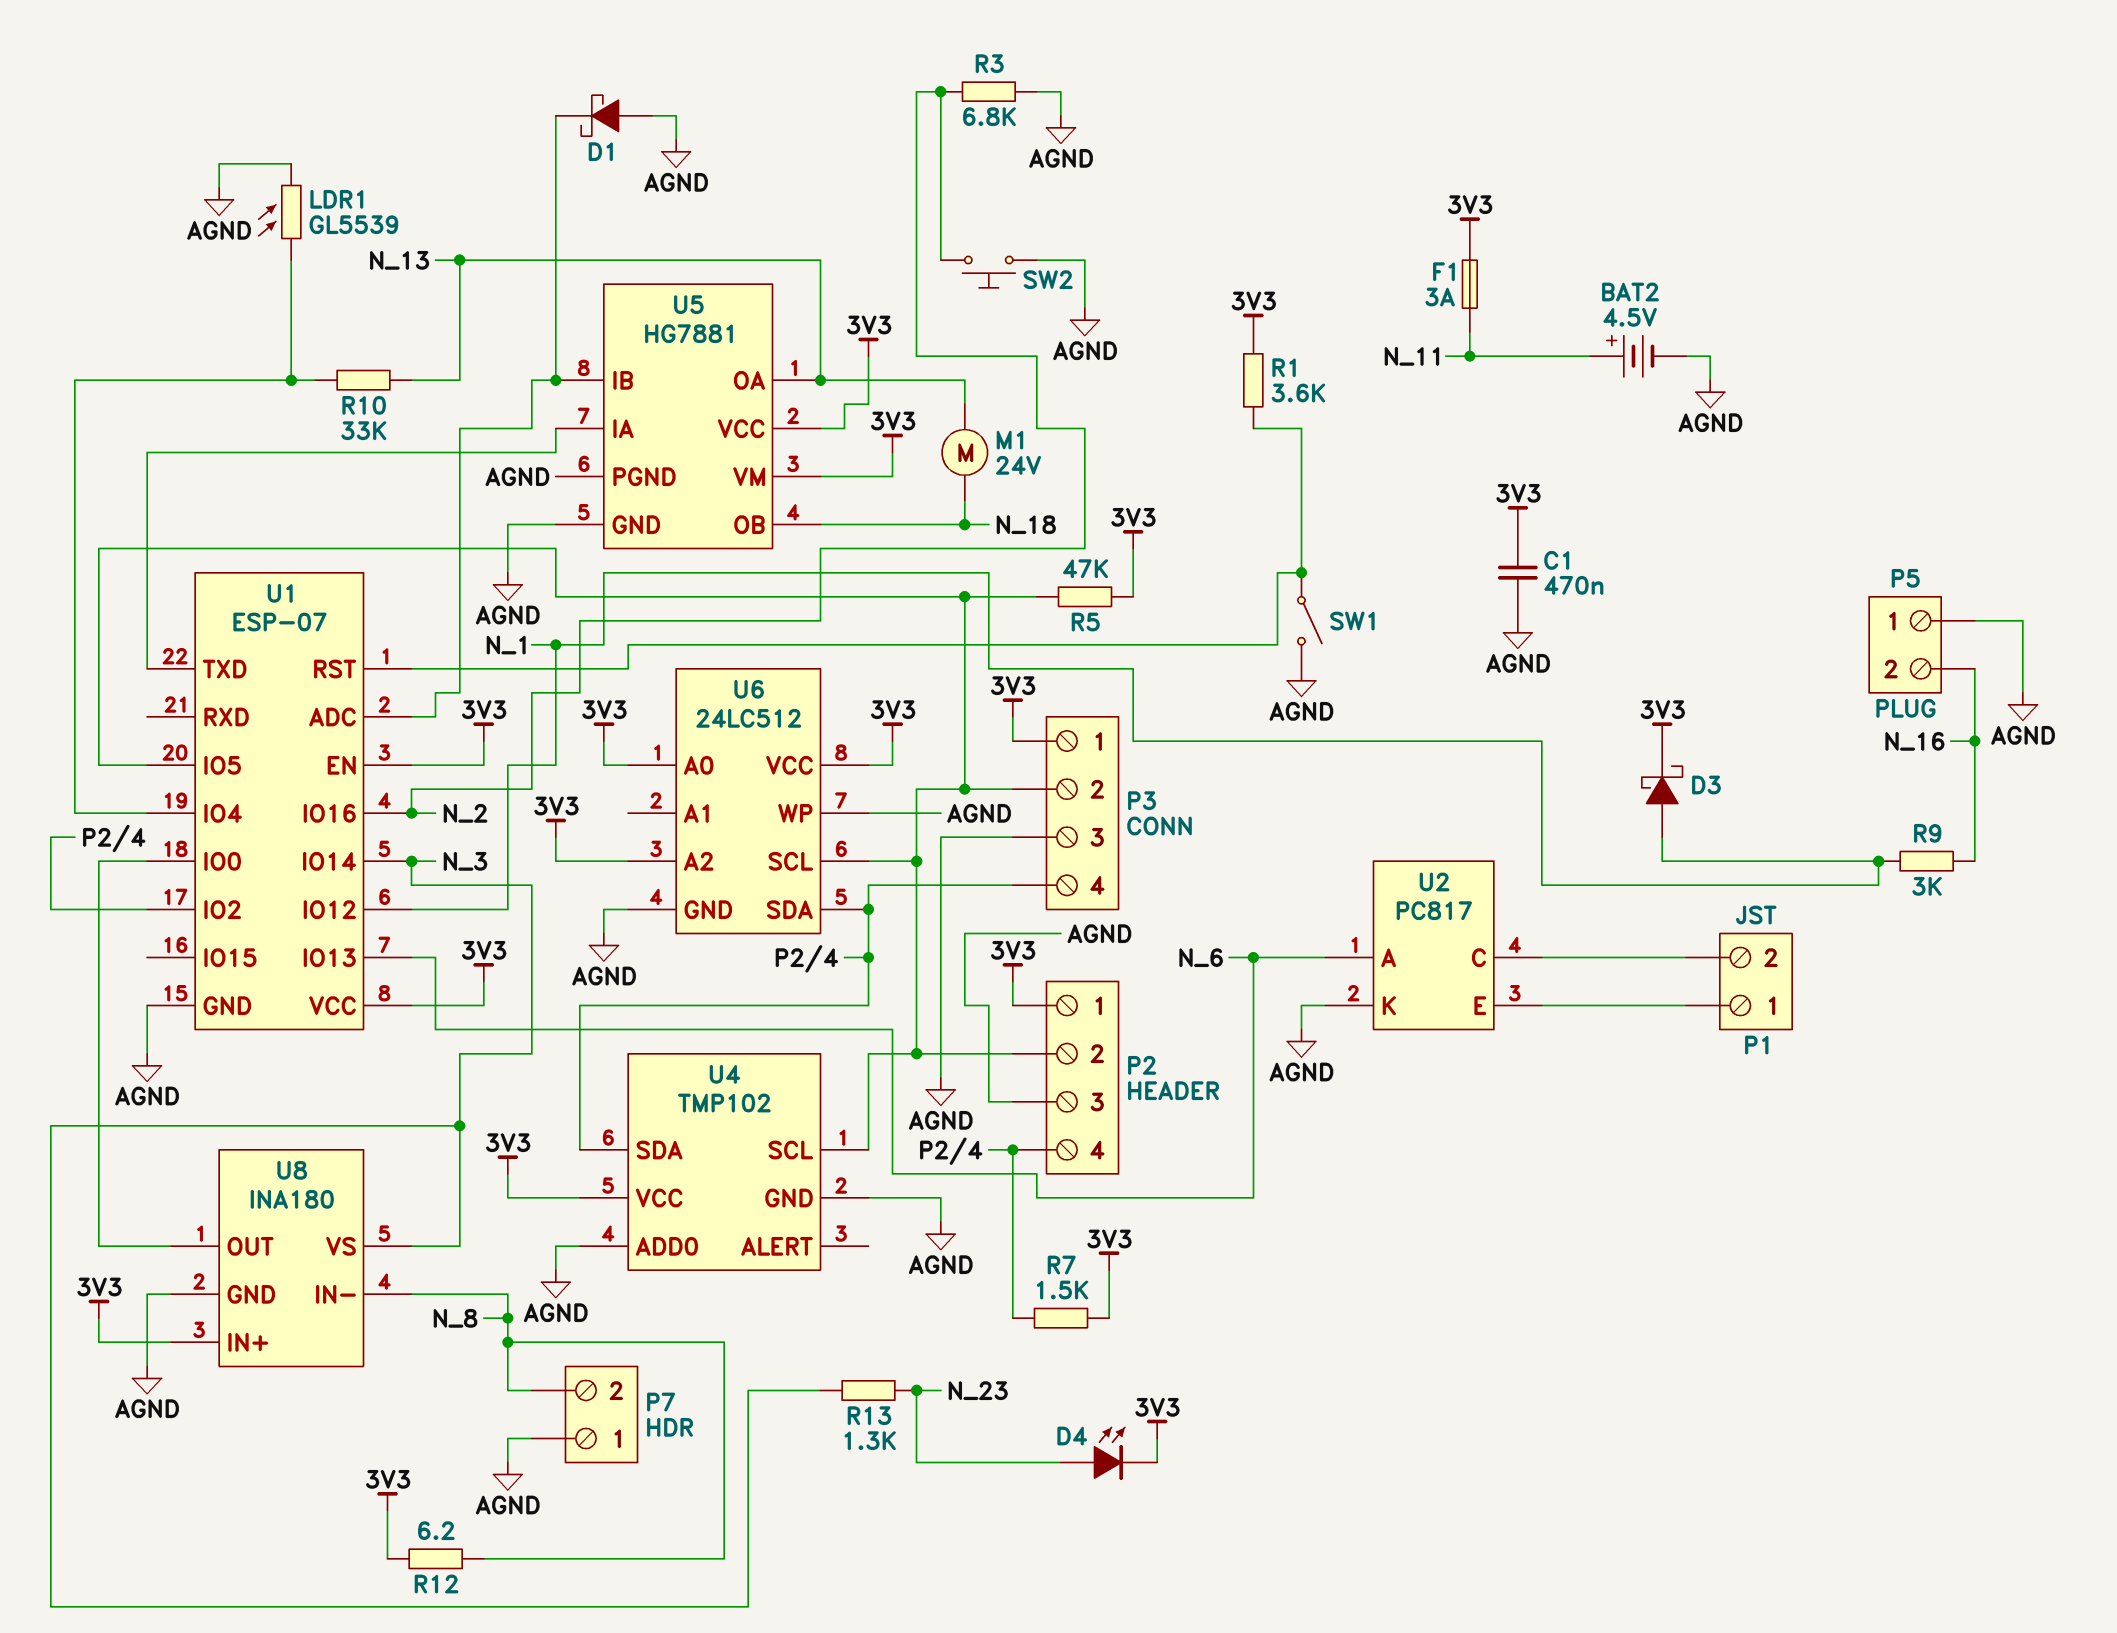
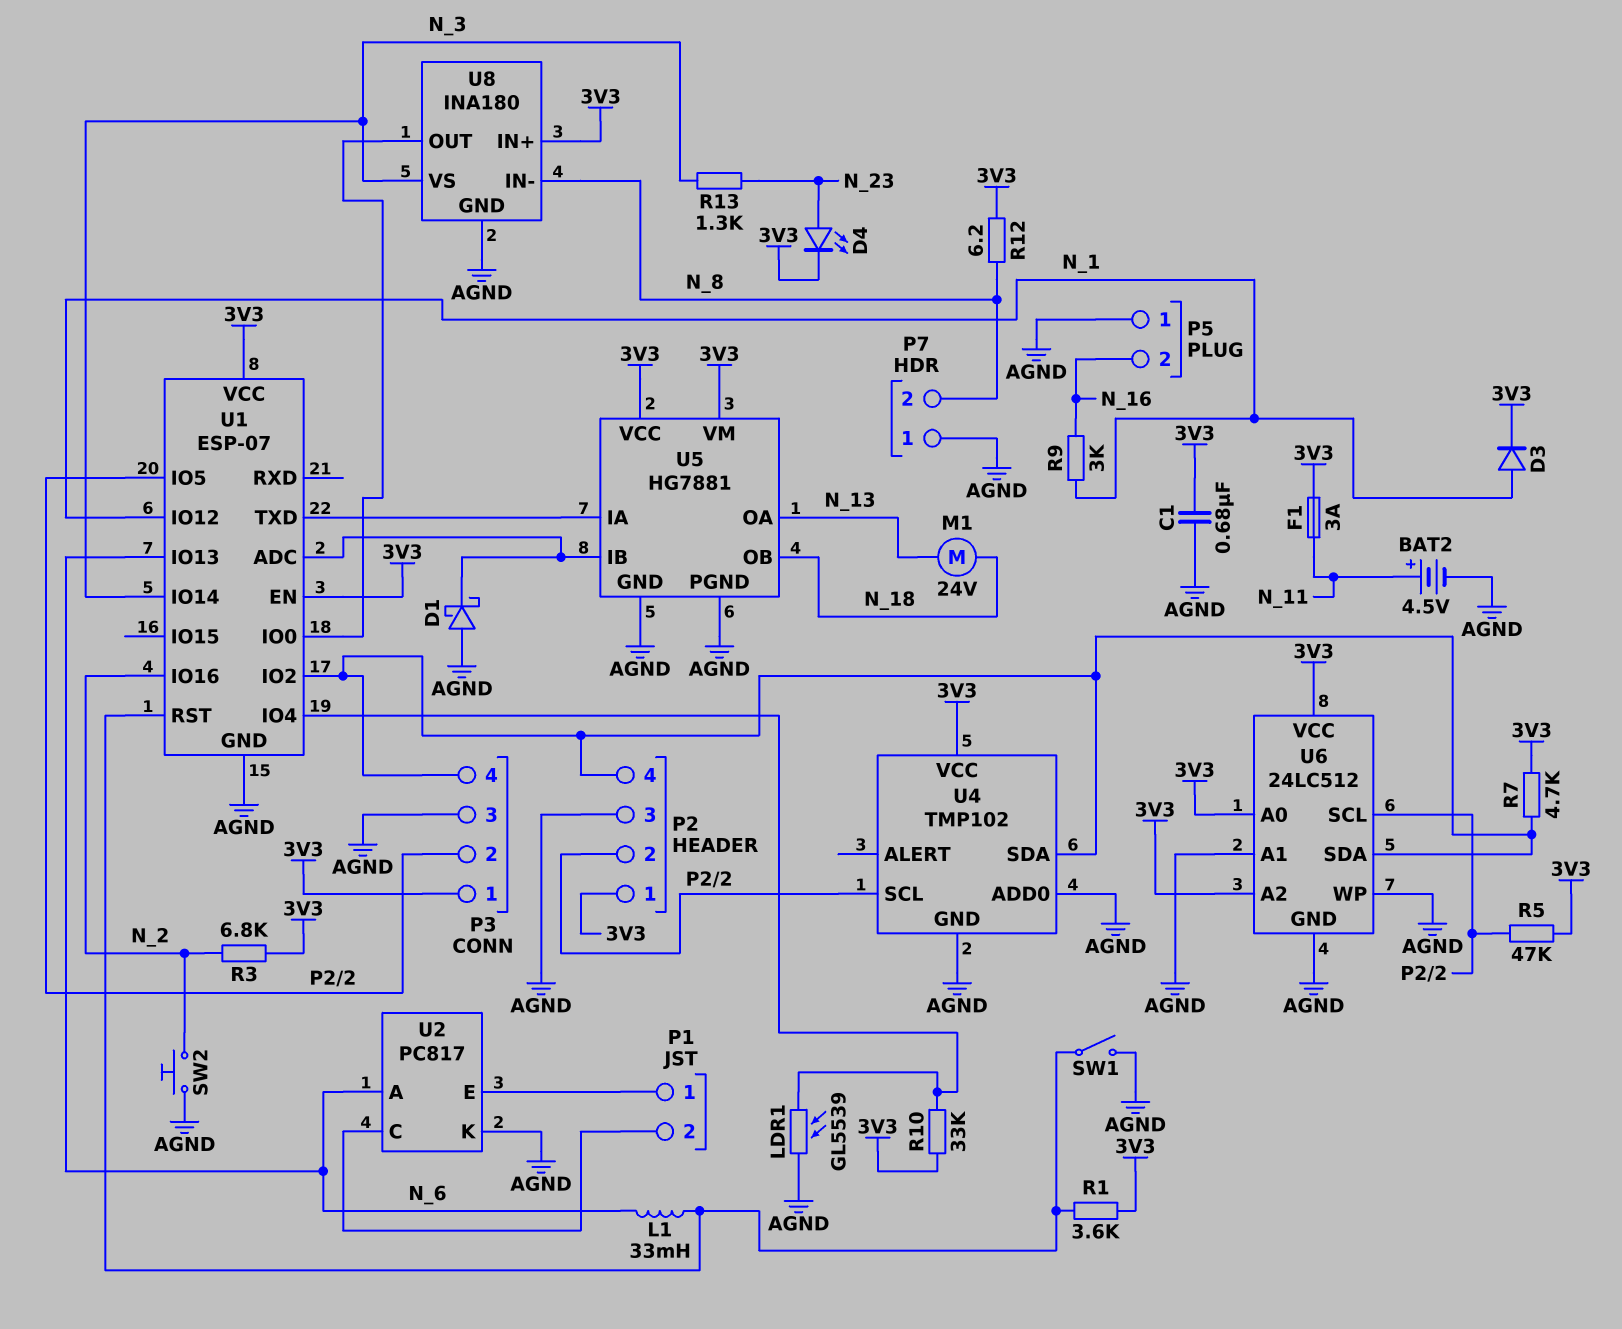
C1: 470nF (3V3, AGND) -> 680nF (3V3, AGND)
D3: schottky (A N_1, K 3V3) -> diode (A N_1, K 3V3)
L1: none -> 33mH (N_6, U1/RST)
R3: 6.8k (AGND, N_2) -> 6.8k (3V3, N_2)
R7: 1.5k (3V3, P2/4) -> 4.7k (3V3, P2/4)
R10: 33k (N_13, U1/IO4) -> 33k (3V3, U1/IO4)
U6 pin A1: none -> AGND

